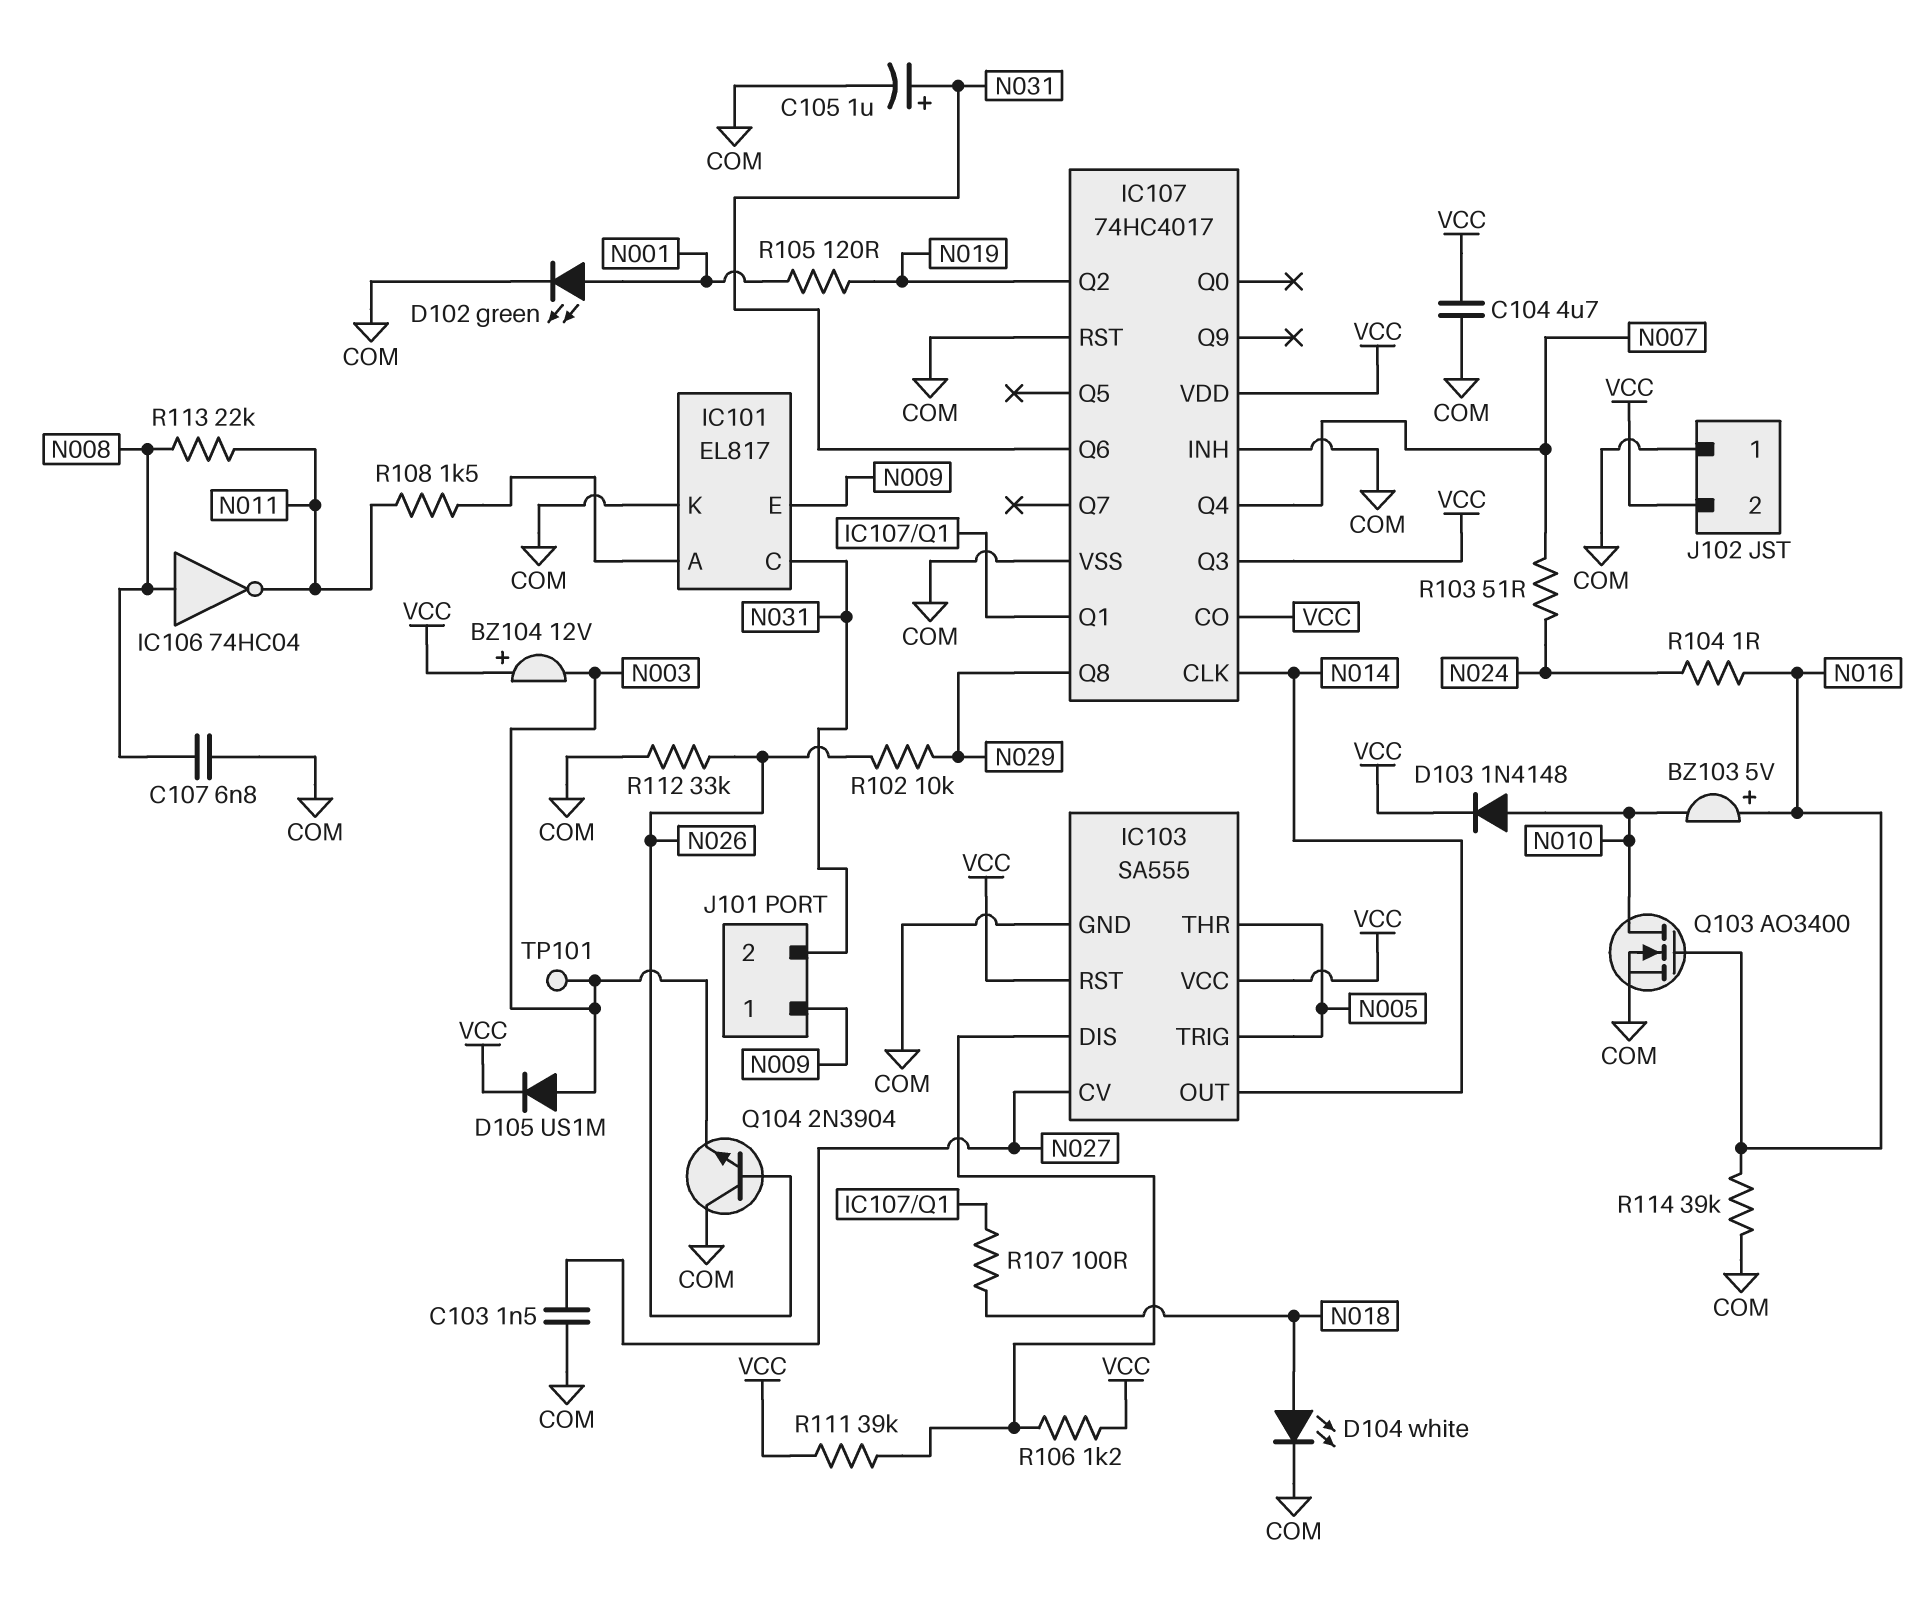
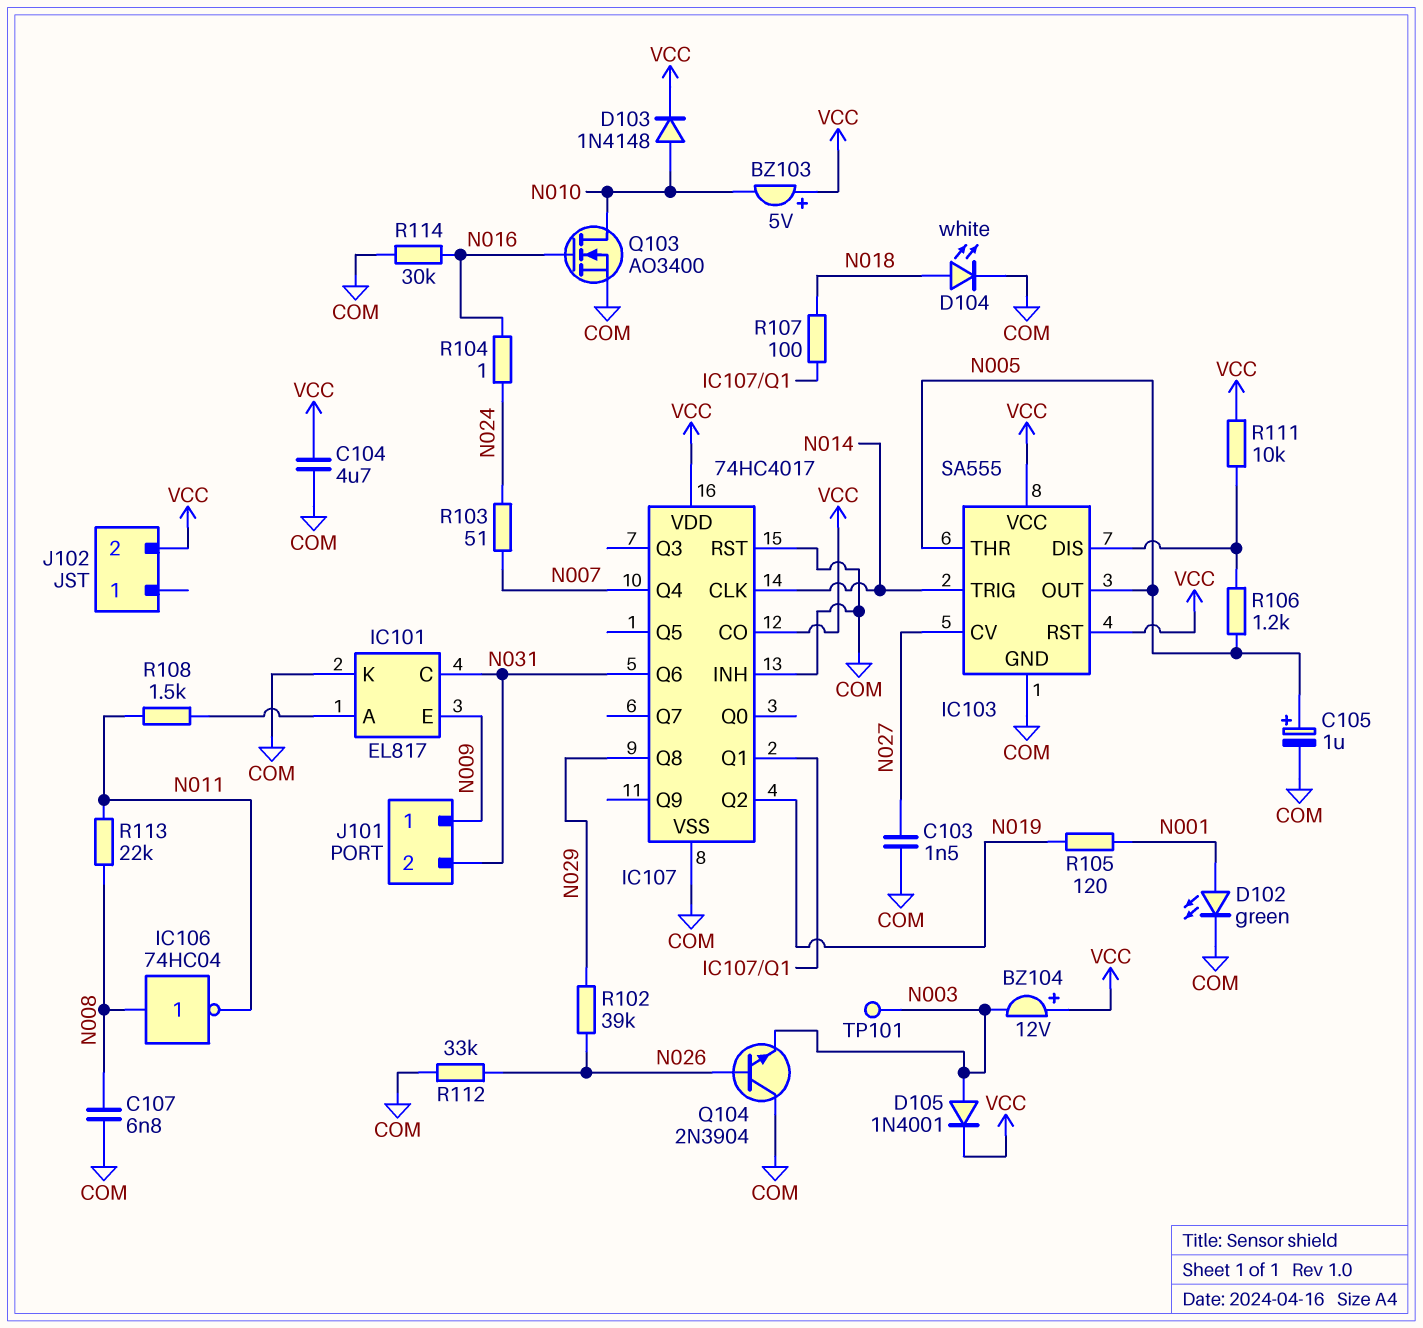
BZ103: buzzer 5V (plus N016, minus N010) -> buzzer 5V (plus VCC, minus N010)
C105: 1uF (plus N031, minus COM) -> 1uF (plus N005, minus COM)
D105: diode US1M (A N003, K VCC) -> diode 1N4001 (A N003, K VCC)
IC103 pin OUT: N014 -> N005
IC103 pin TRIG: N005 -> N014
IC107 pin Q3: VCC -> none
J102 pin 1: COM -> none
R102: 10k (N026, N029) -> 39k (N026, N029)
R106: 1.2k (IC103/DIS, VCC) -> 1.2k (IC103/DIS, N005)
R111: 39k (IC103/DIS, VCC) -> 10k (IC103/DIS, VCC)
R114: 39k (COM, N016) -> 30k (COM, N016)

